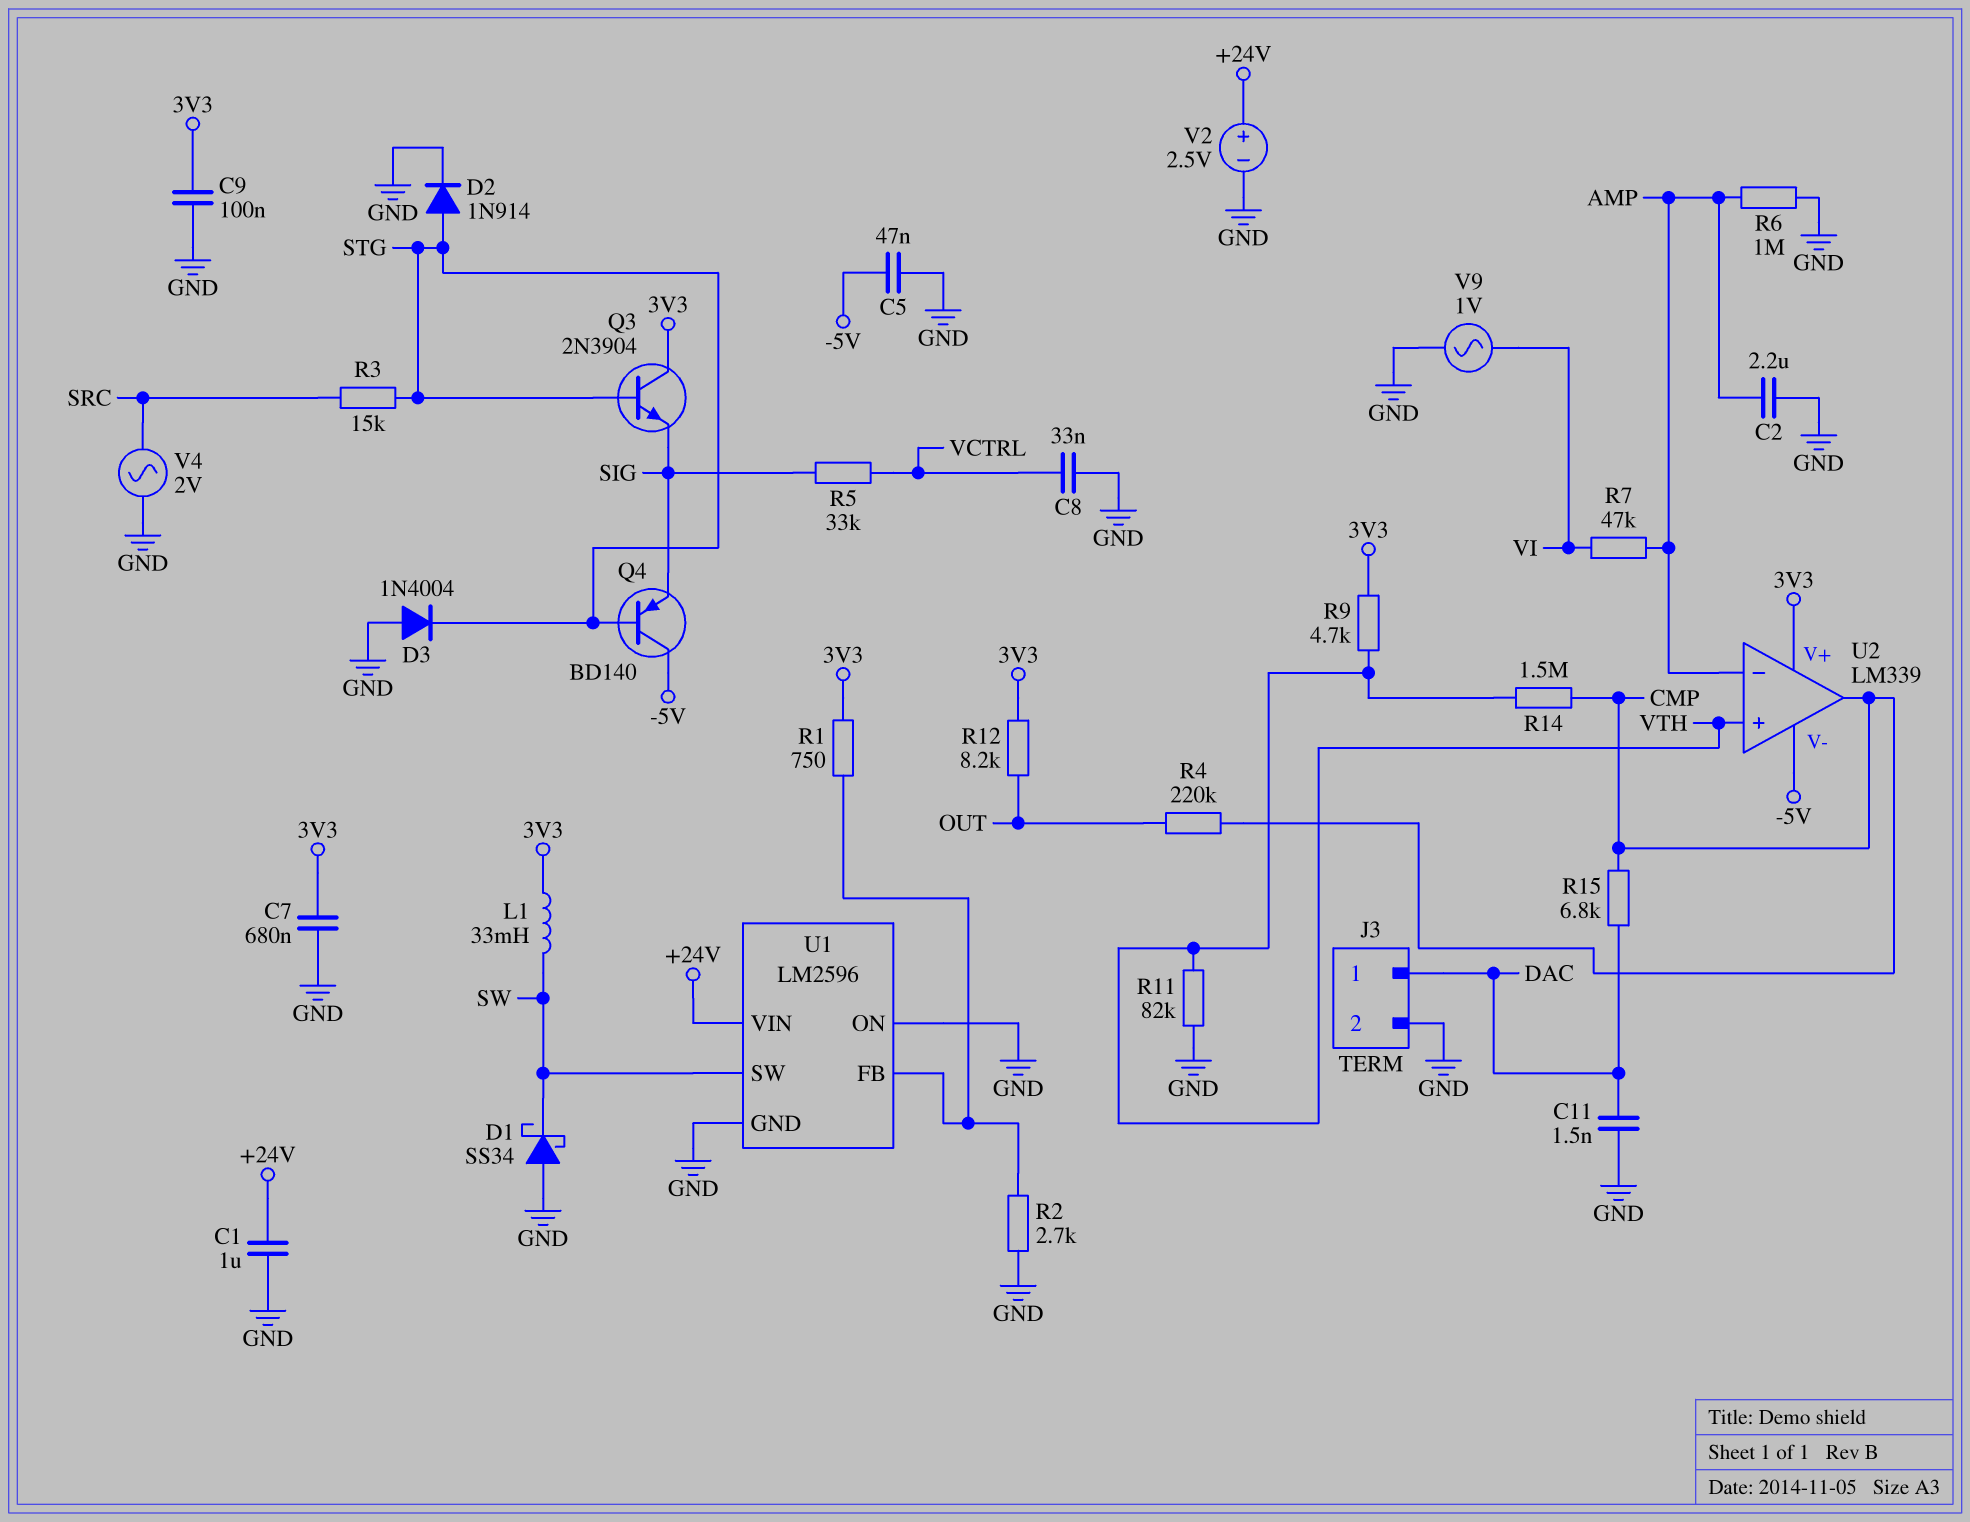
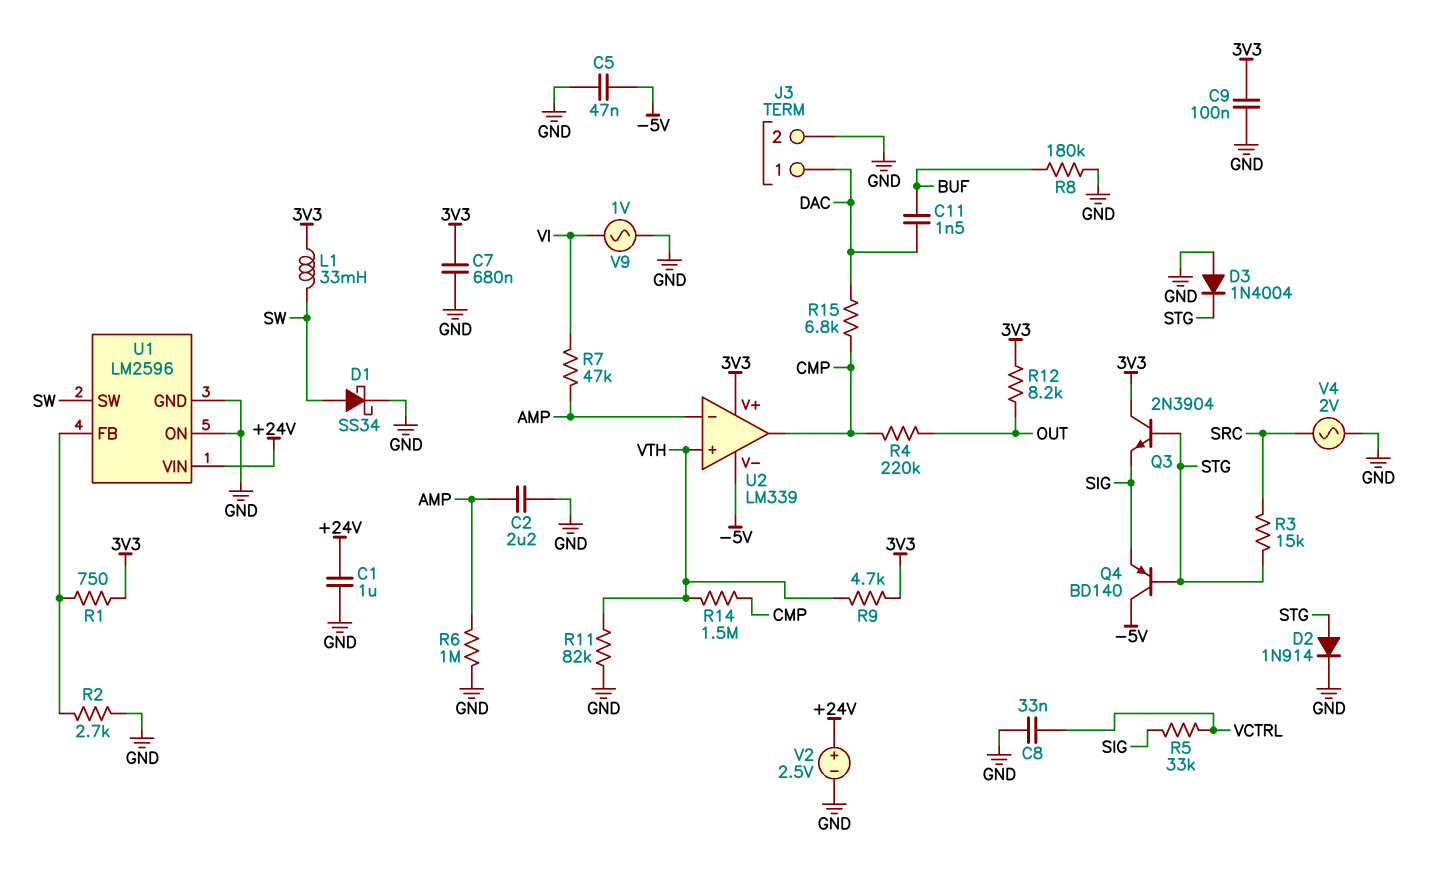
C11: 1.5nF (DAC, GND) -> 1.5nF (BUF, DAC)
D1: schottky SS34 (A GND, K SW) -> schottky SS34 (A SW, K GND)
R8: none -> 180k (BUF, GND)

